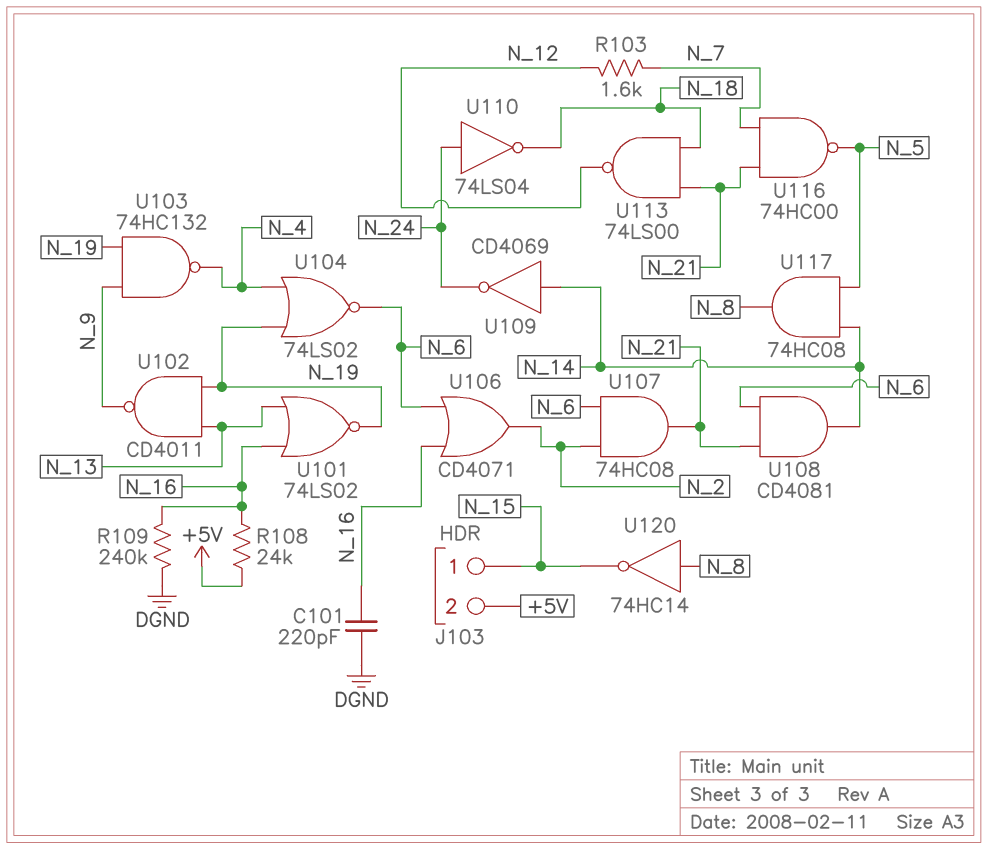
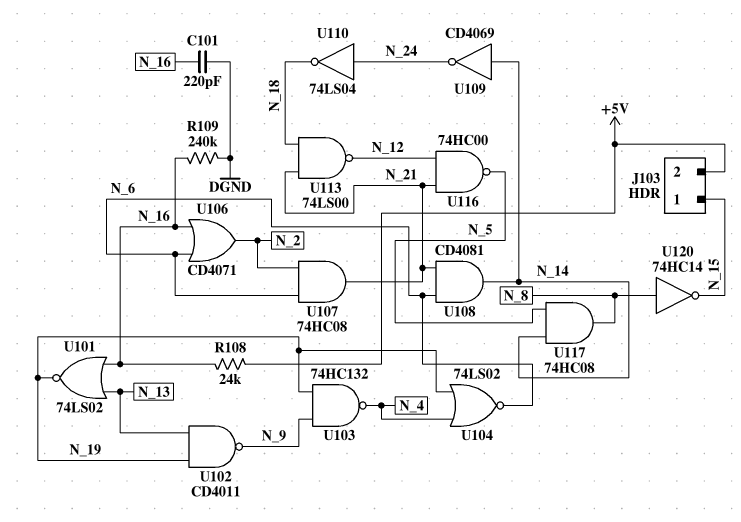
R103: 1.6k (N_7, N_12) -> none
U116: NAND 74HC00 (in N_7, in N_21, out N_5) -> NAND 74HC00 (in N_12, in N_21, out N_5)

